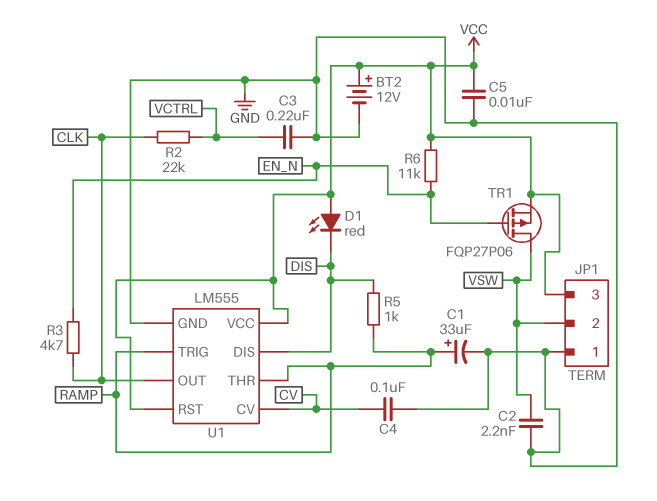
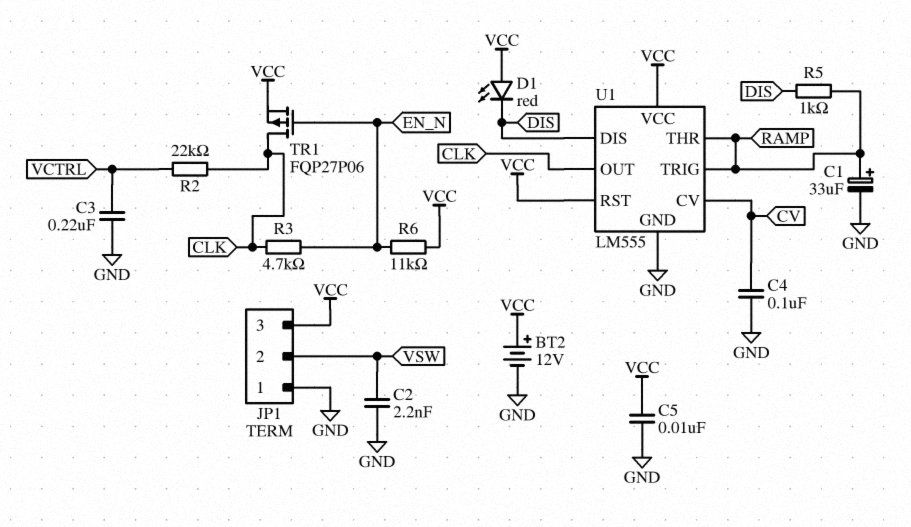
TR1: PMOS FQP27P06 (G EN_N, D VSW, S VCC) -> PMOS FQP27P06 (G EN_N, D CLK, S VCC)

